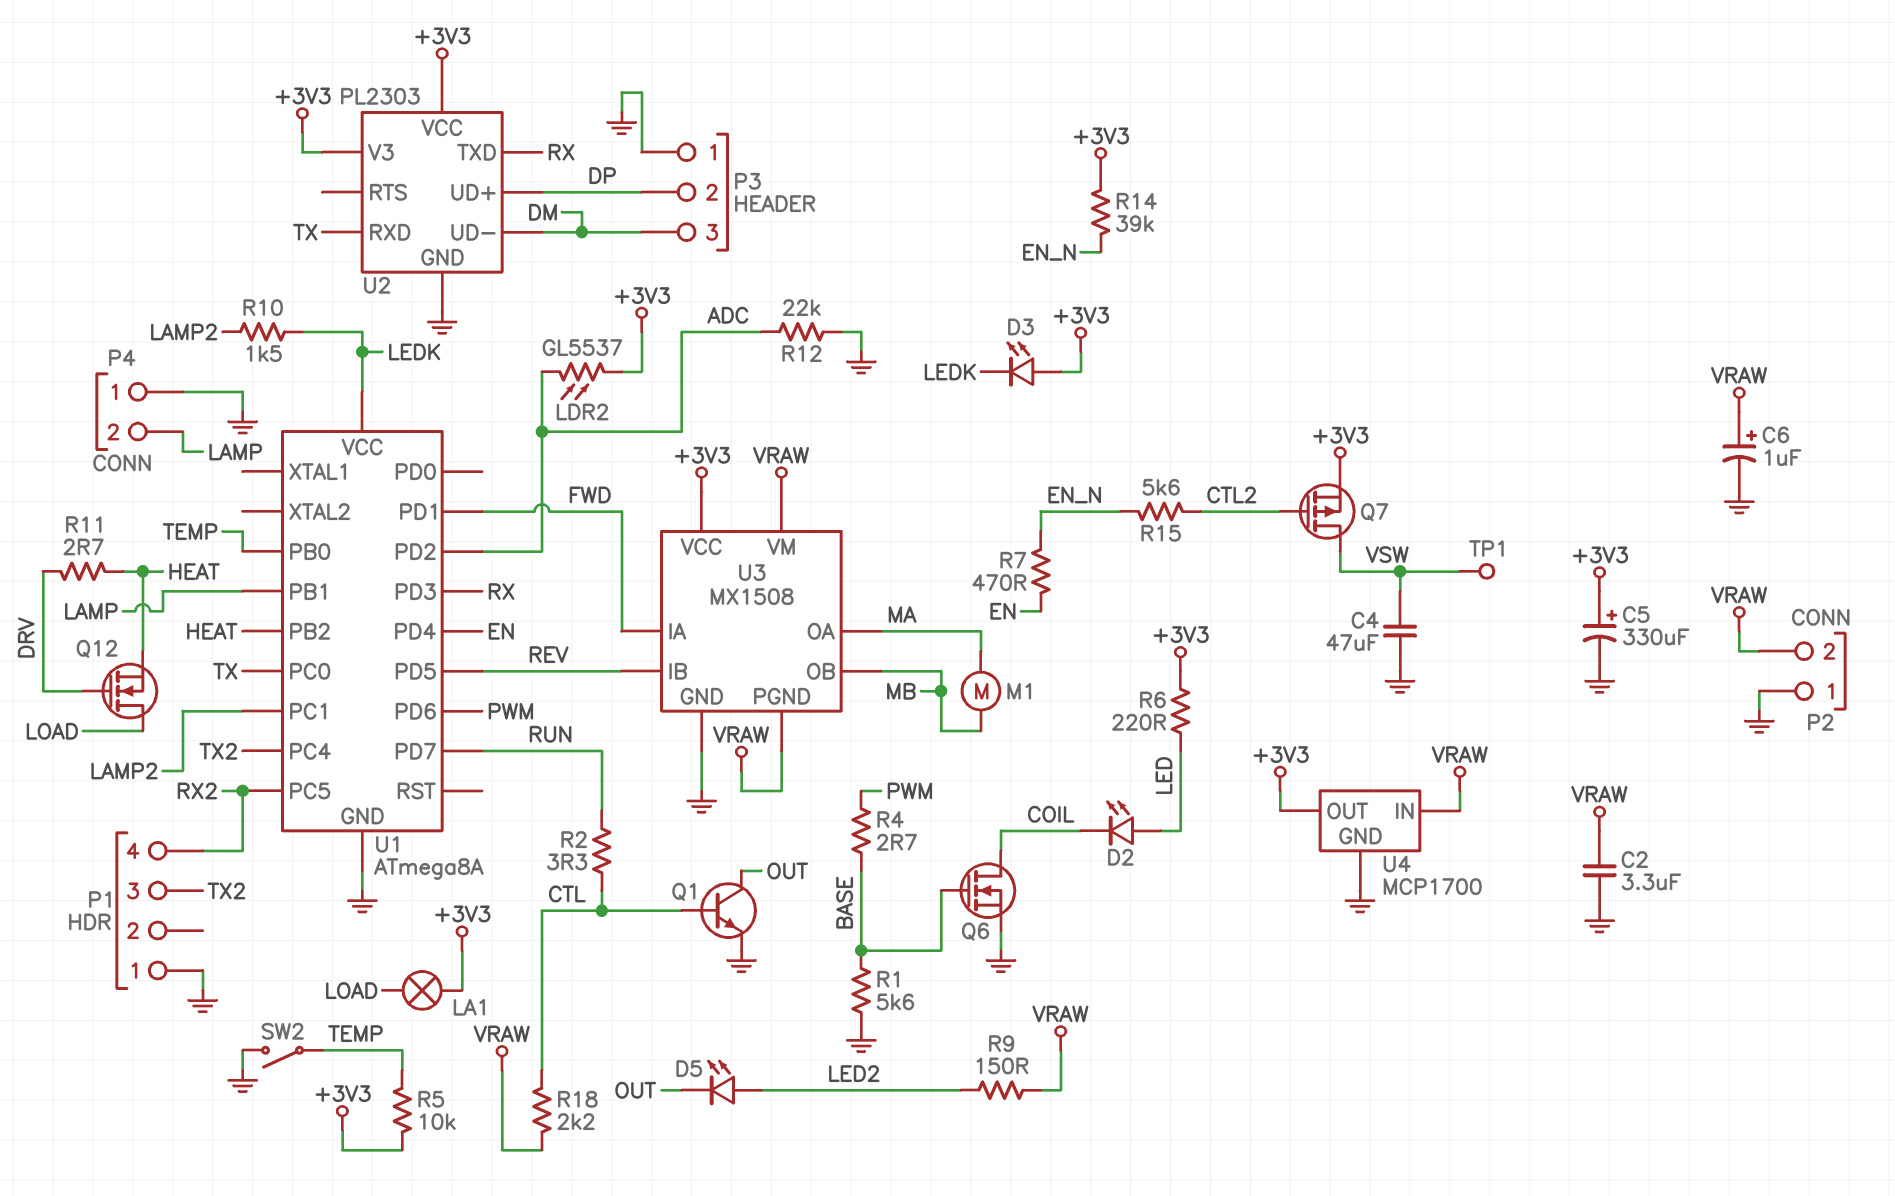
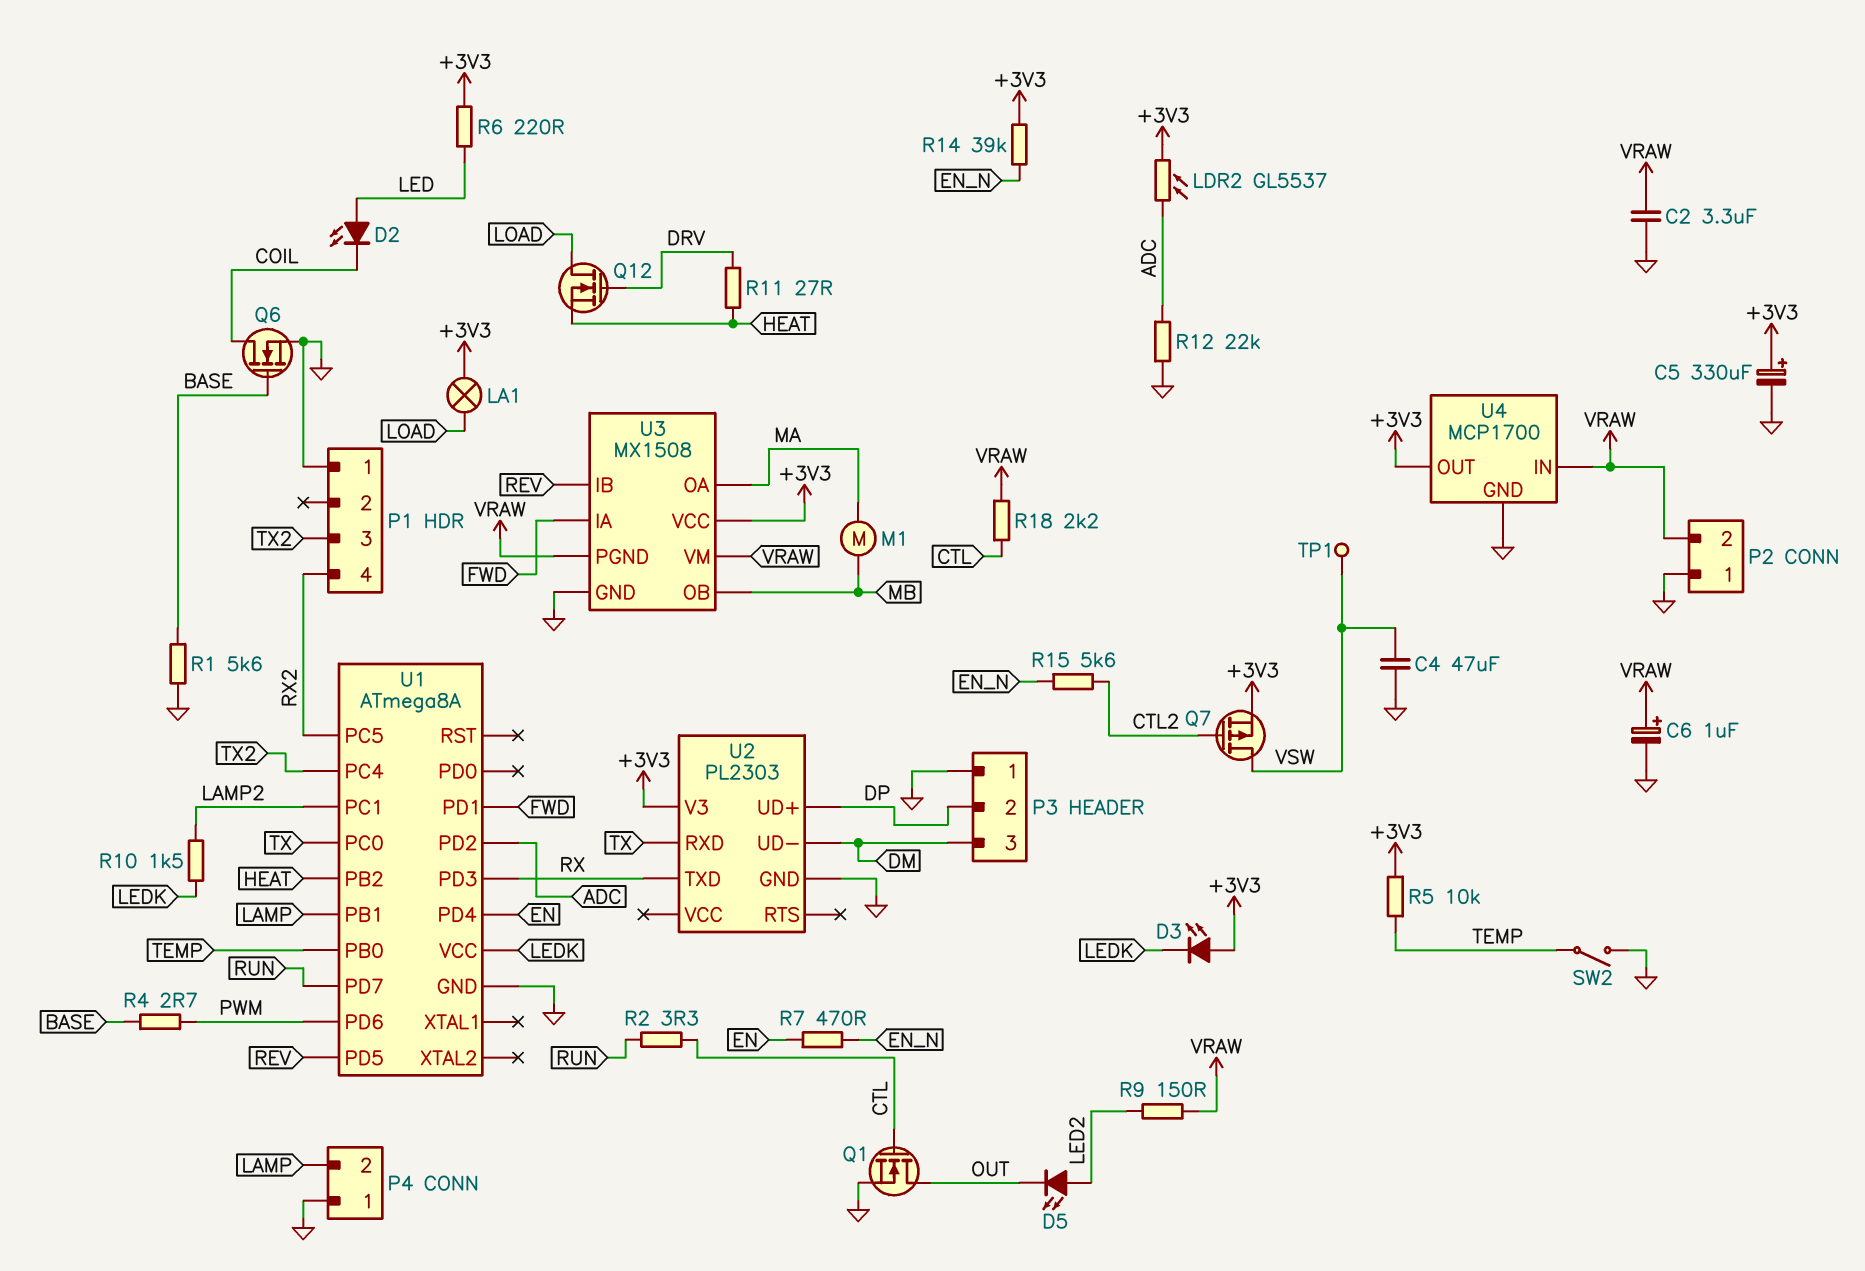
Q1: NPN (B CTL, C OUT, E GND) -> NMOS (G CTL, D OUT, S GND)
R11: 2.7 (DRV, HEAT) -> 27 (DRV, HEAT)
U2 pin VCC: +3V3 -> none

